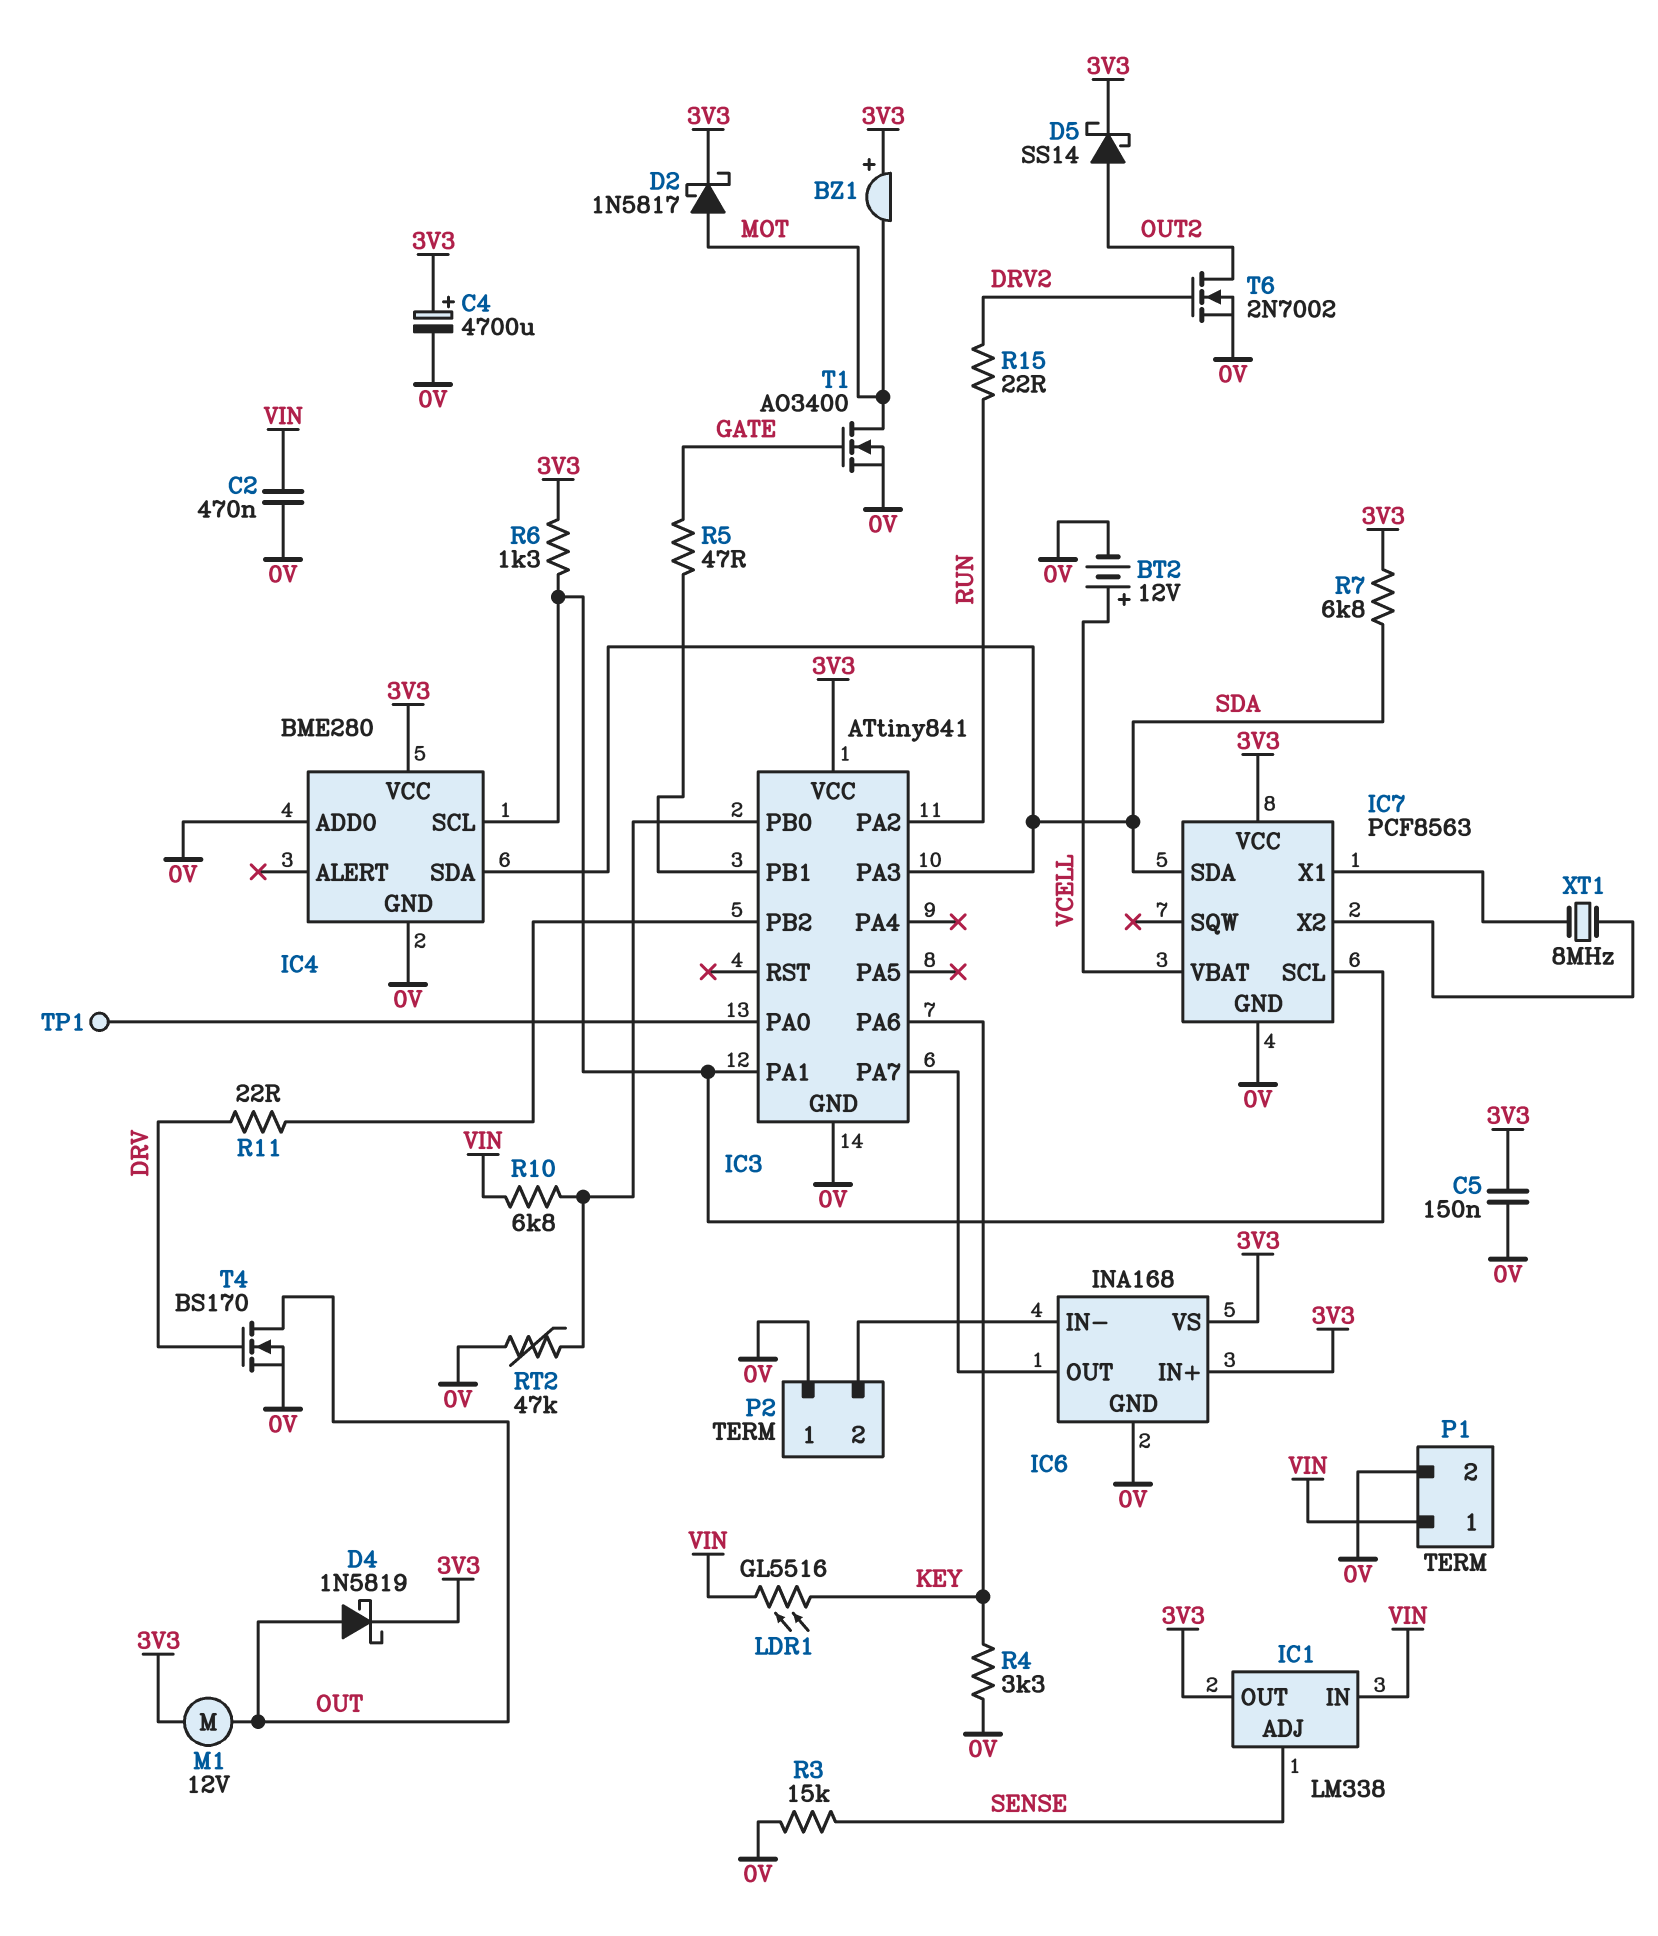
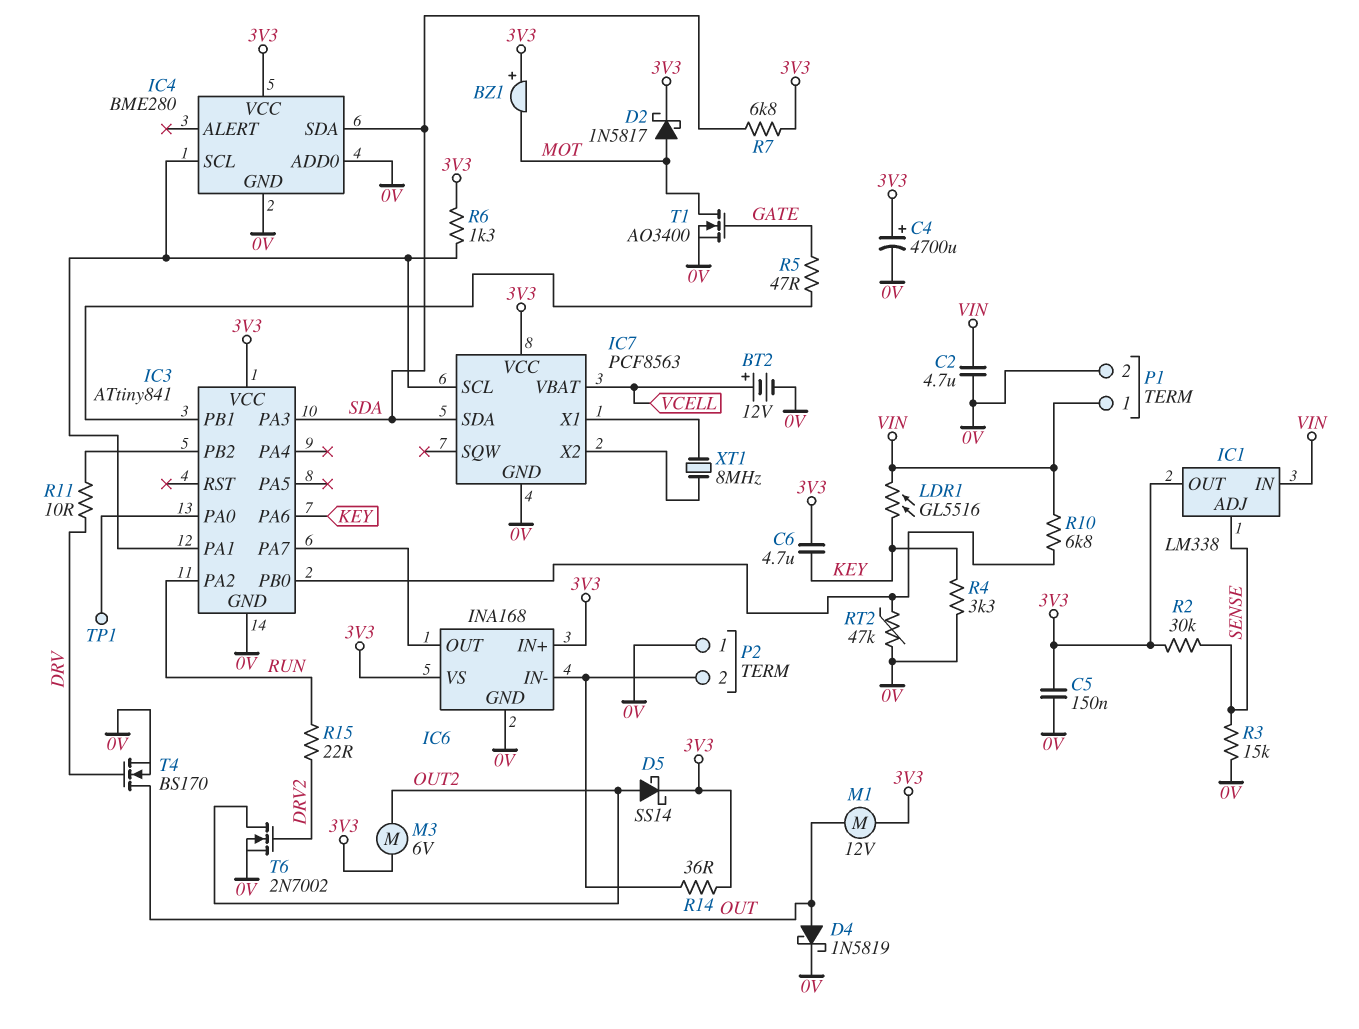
C2: 470nF (0V, VIN) -> 4.7uF (0V, VIN)
C6: none -> 4.7uF (3V3, KEY)
D4: schottky 1N5819 (A OUT, K 3V3) -> schottky 1N5819 (A OUT, K 0V)
M3: none -> motor 6V (3V3, OUT2)
R2: none -> 30k (3V3, SENSE)
R11: 22 (DRV, IC3/PB2) -> 10 (DRV, IC3/PB2)
R14: none -> 36 (3V3, IC6/IN-)

